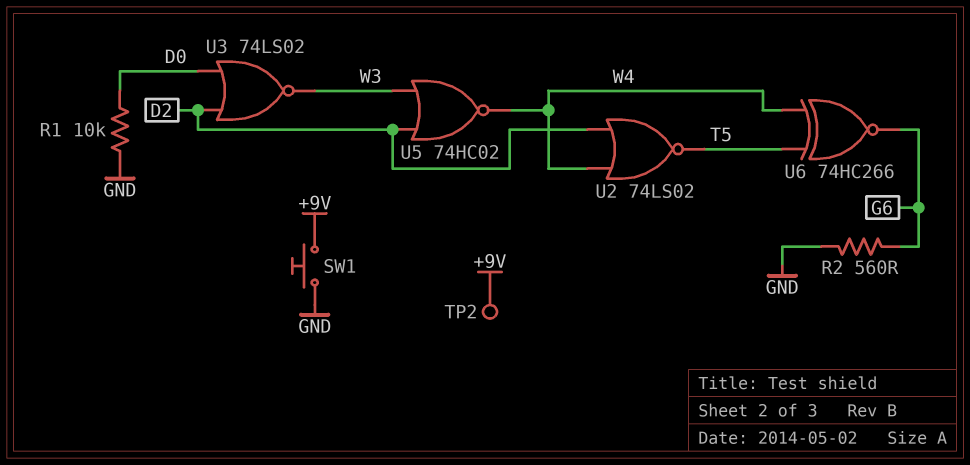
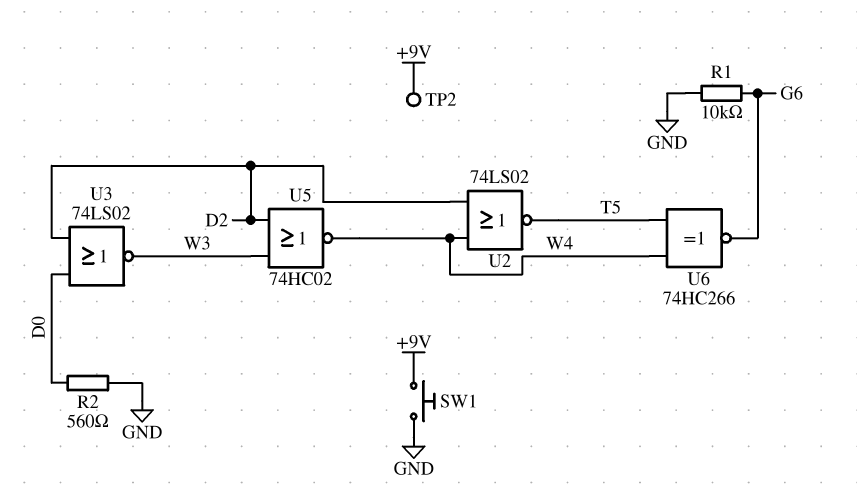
R1: 10k (D0, GND) -> 10k (G6, GND)
R2: 560 (G6, GND) -> 560 (D0, GND)

